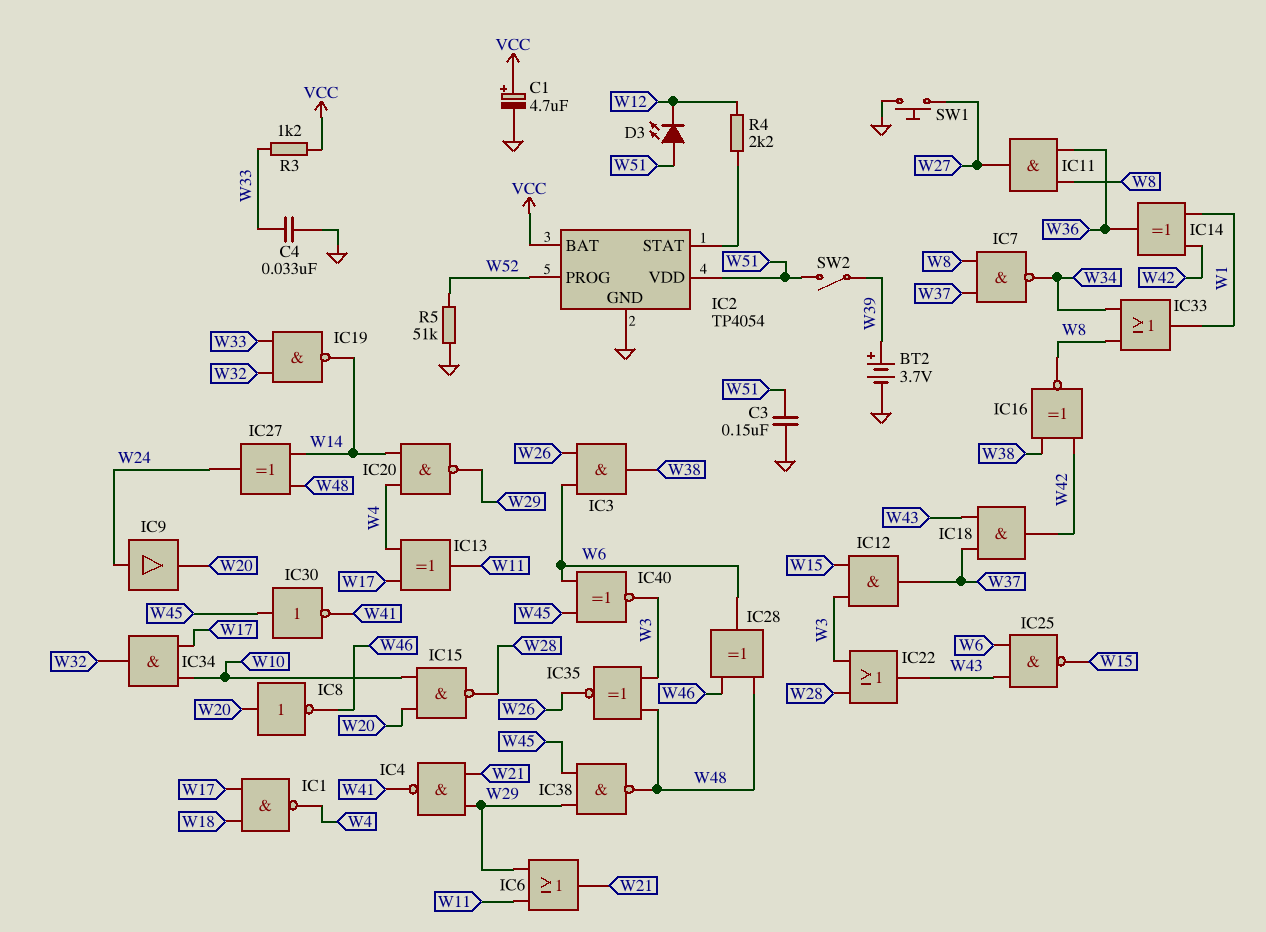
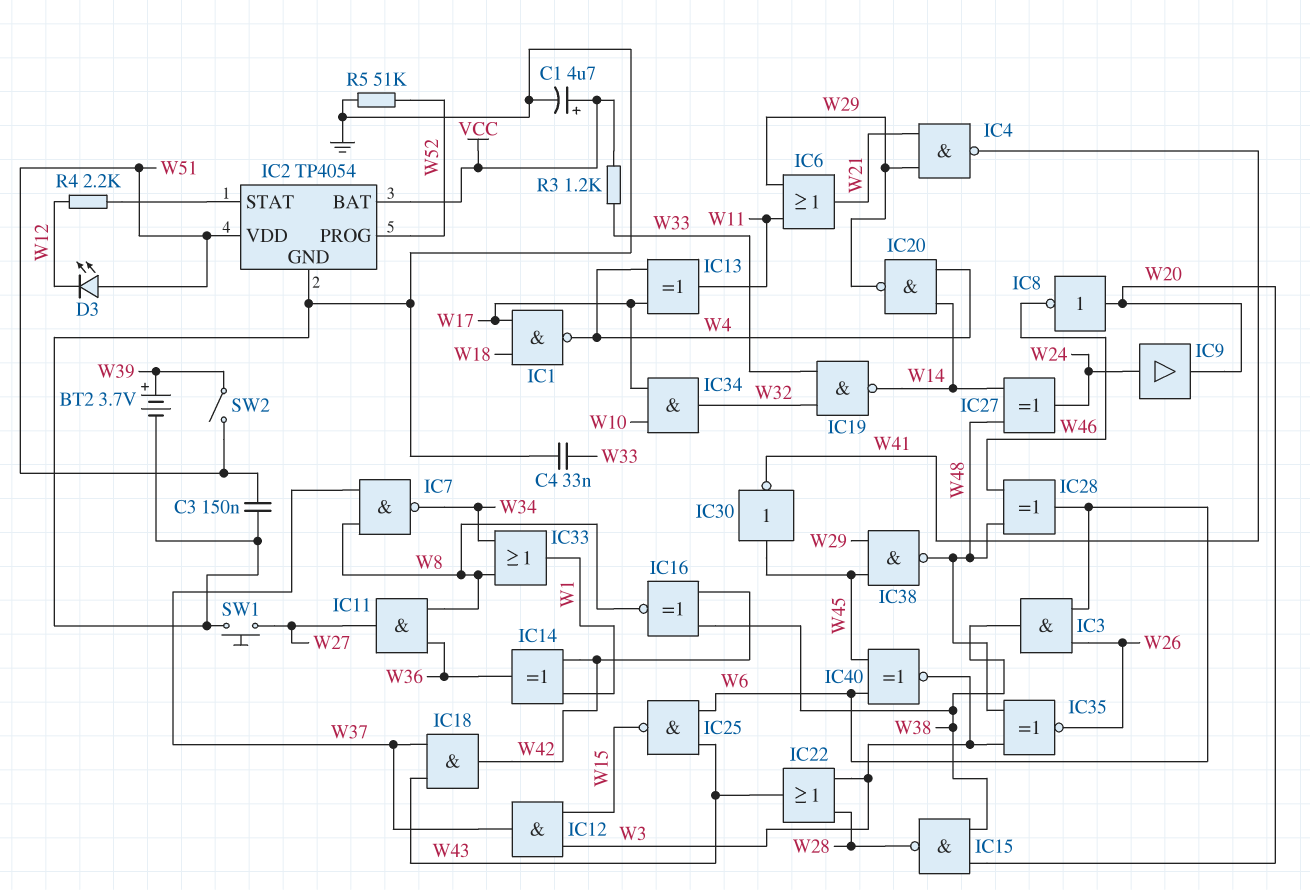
IC15: NAND (in W10, in W20, out W28) -> NAND (in W20, in W38, out W28)

